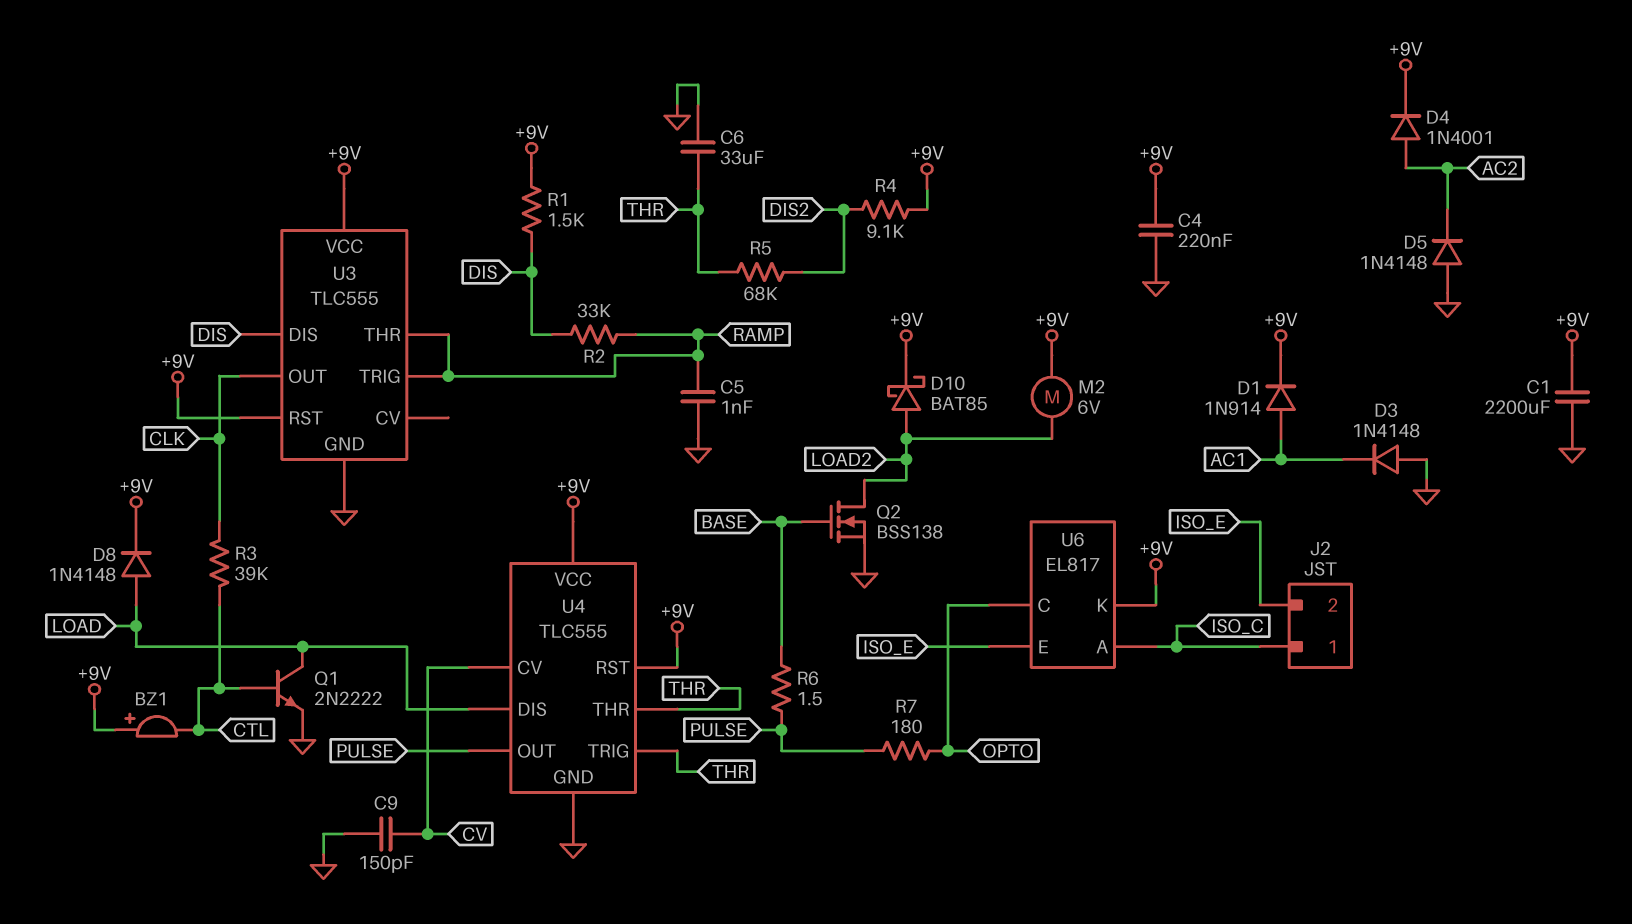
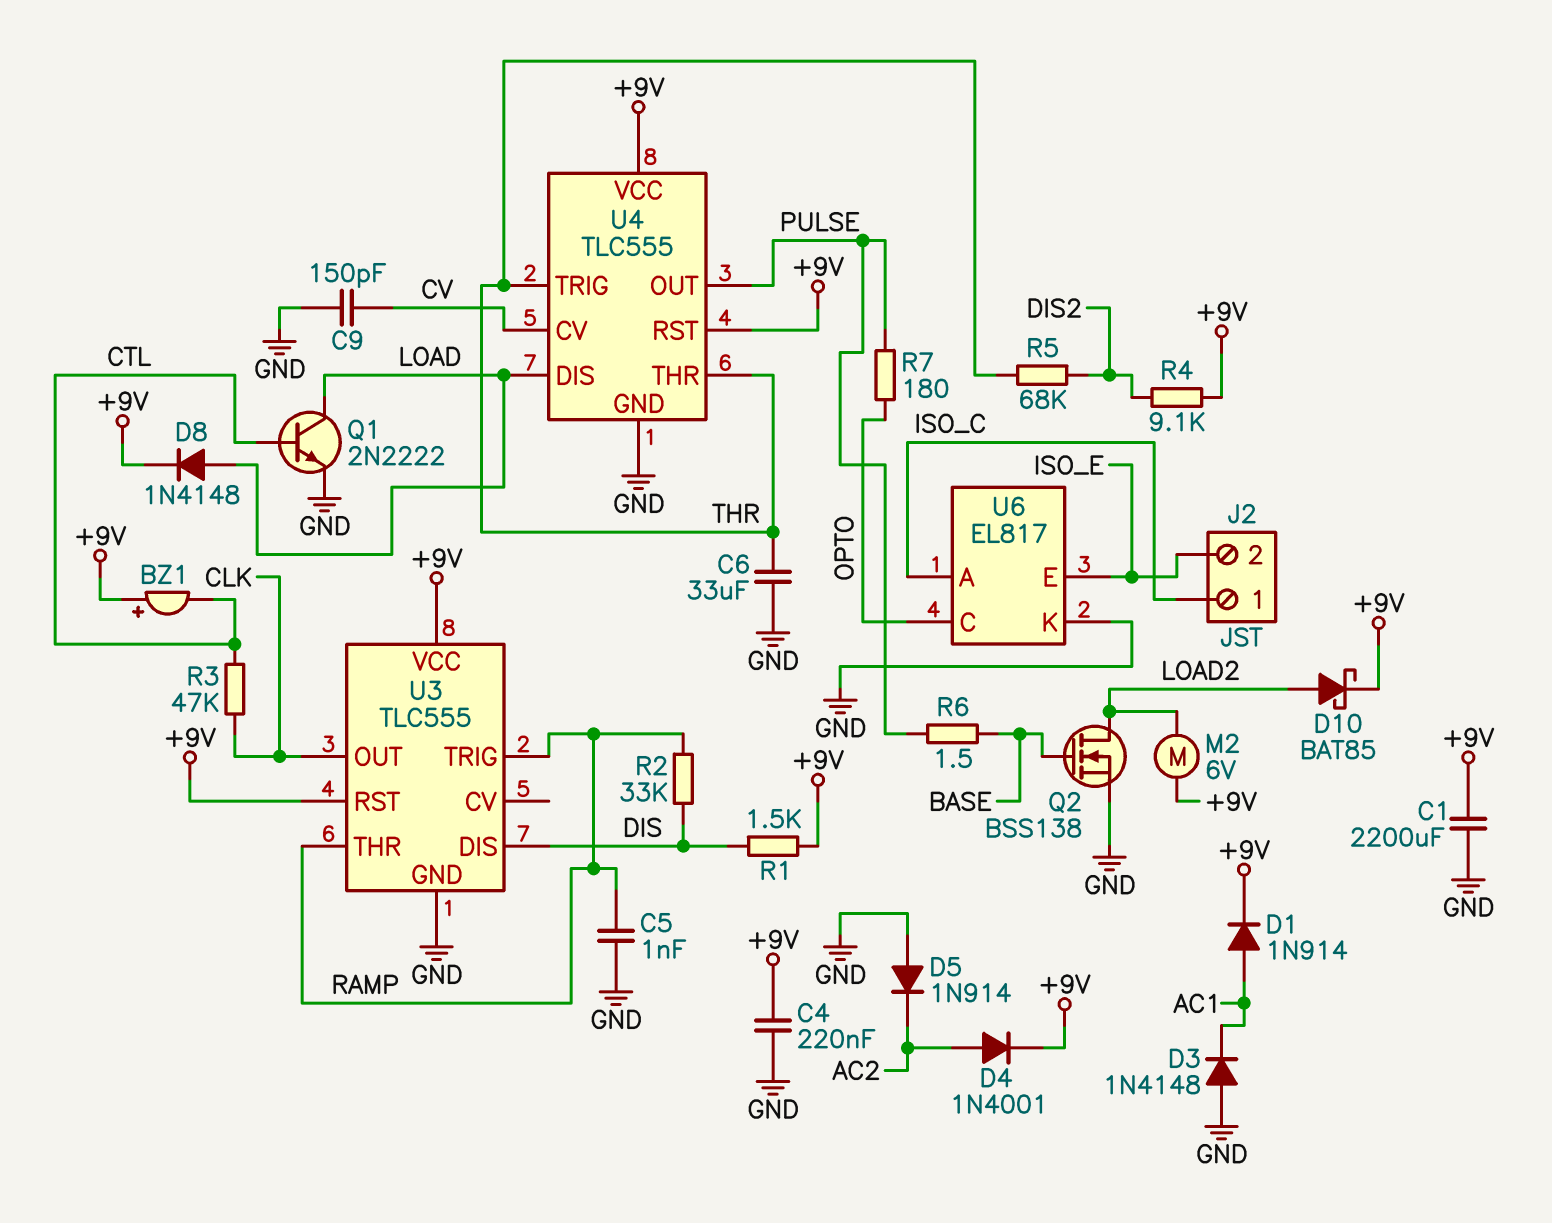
D5: diode 1N4148 (A GND, K AC2) -> diode 1N914 (A GND, K AC2)
R3: 39k (CLK, CTL) -> 47k (CLK, CTL)
U6 pin K: +9V -> GND

